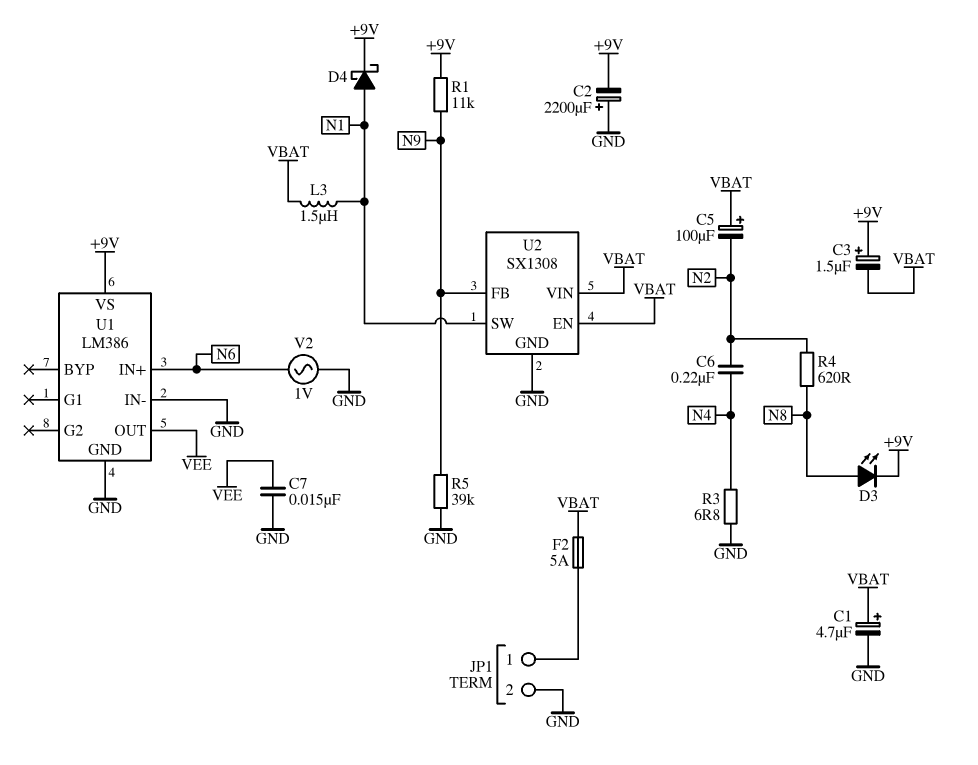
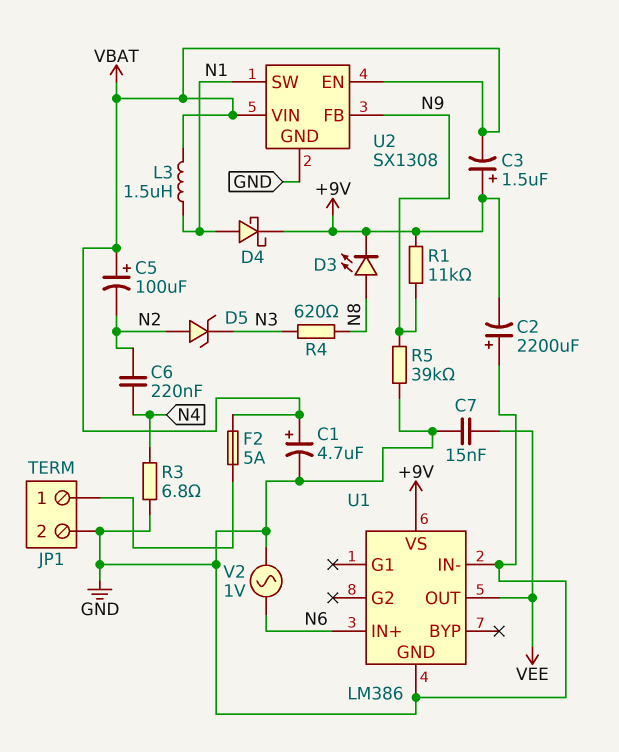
D5: none -> zener (A N2, K N3)
R4: 620 (N2, N8) -> 620 (N3, N8)

